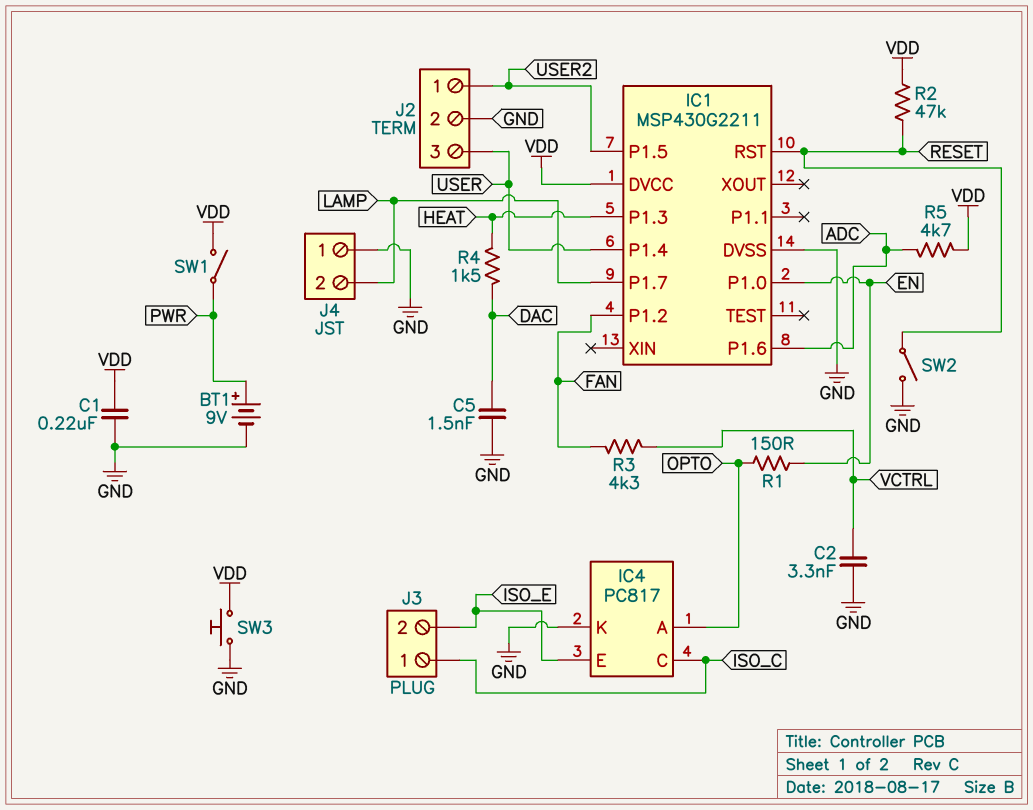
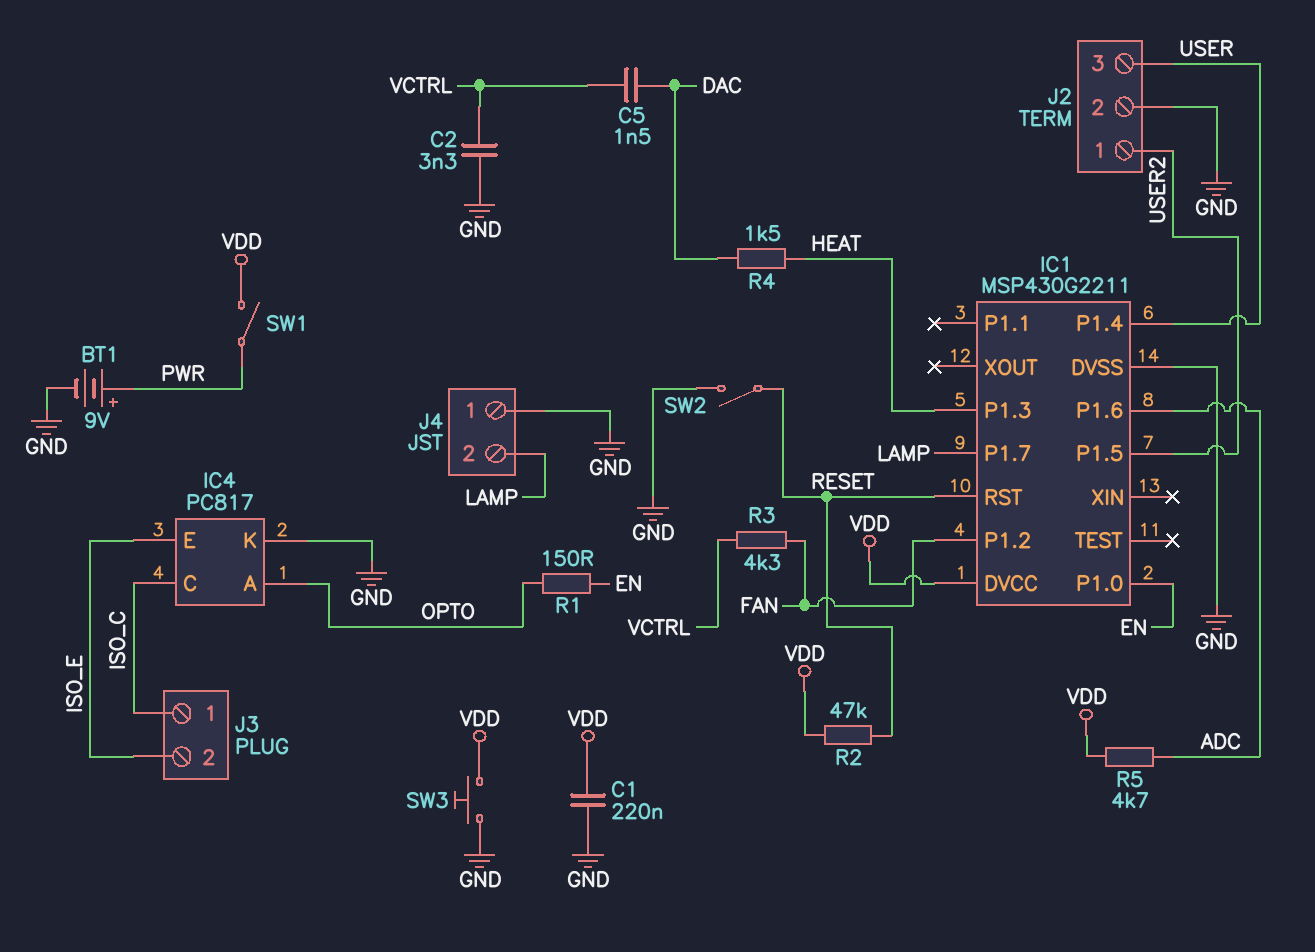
C5: 1.5nF (DAC, GND) -> 1.5nF (DAC, VCTRL)

